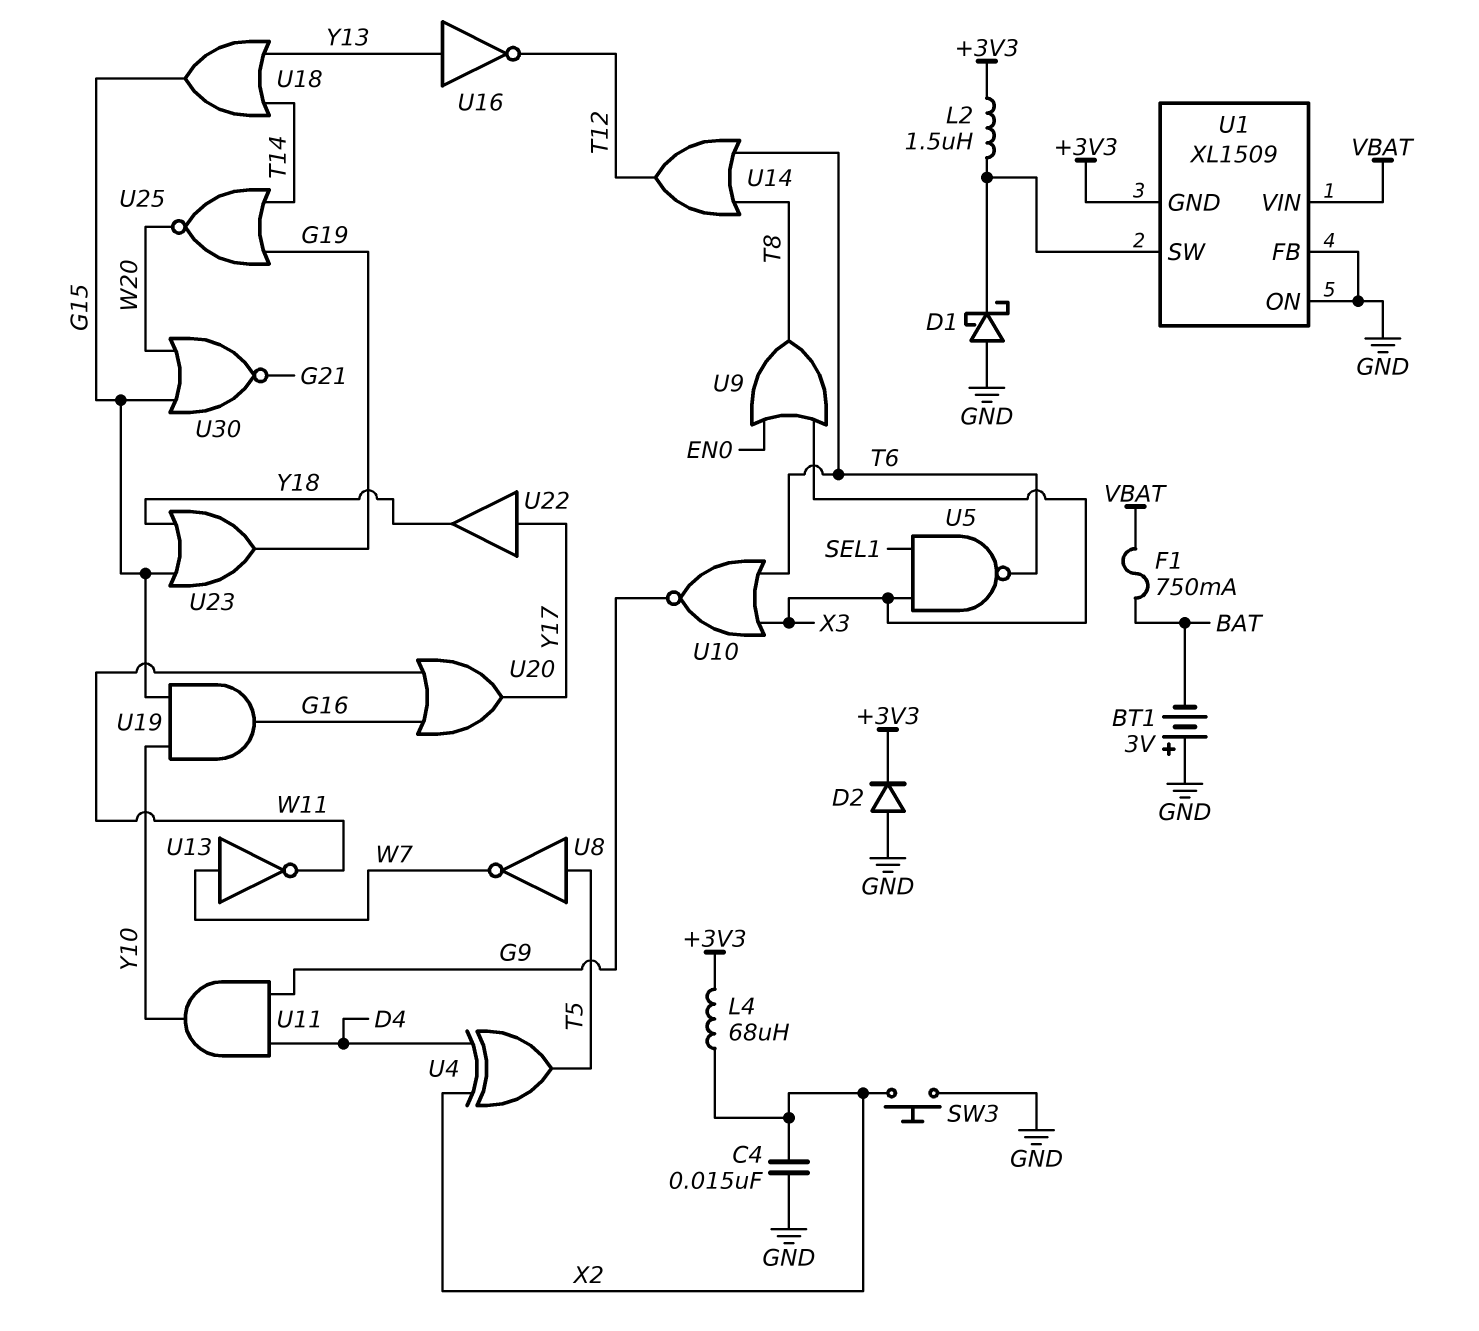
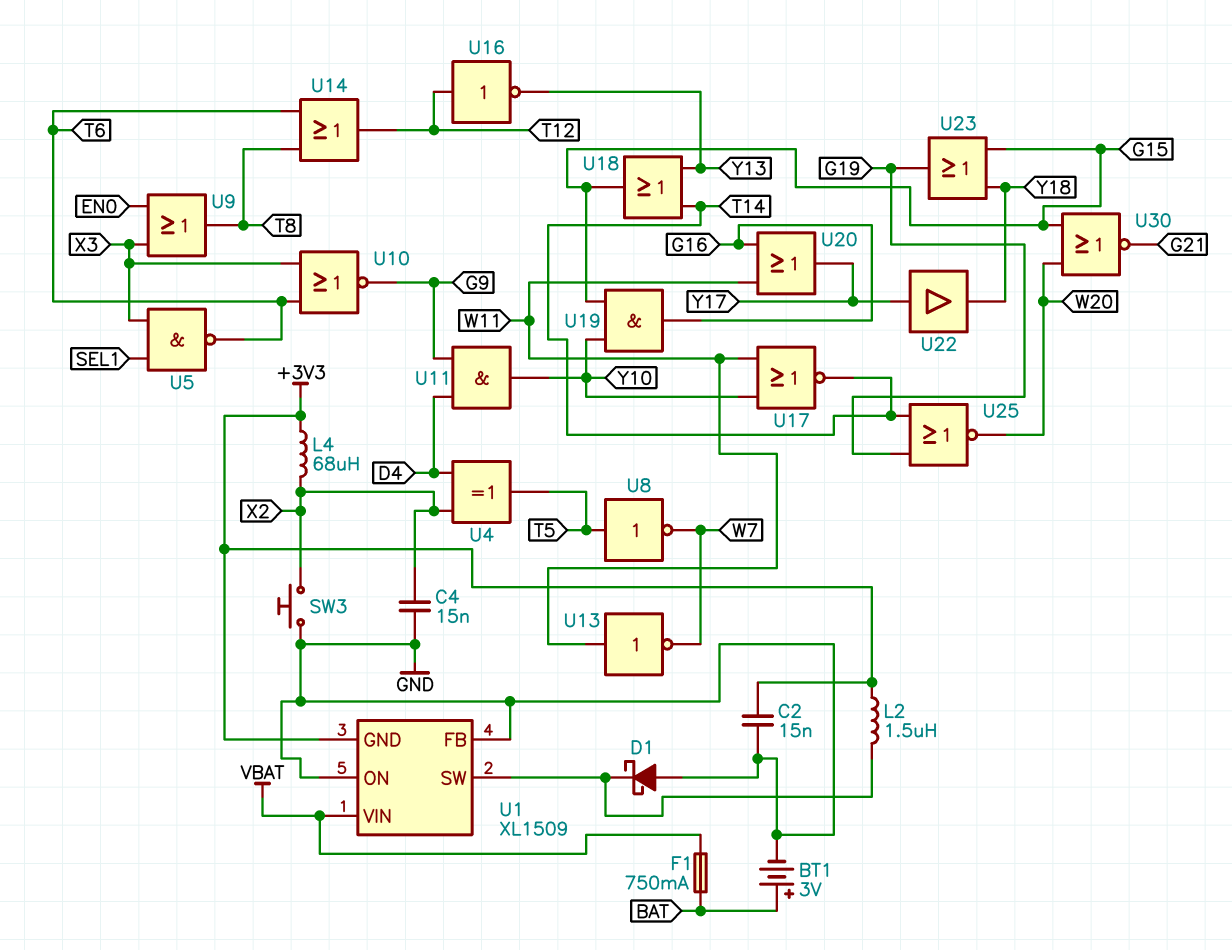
BT1: 3V (plus GND, minus BAT) -> 3V (plus BAT, minus GND)
C2: none -> 15nF (+3V3, GND)
D2: diode (A GND, K +3V3) -> none
U13: NOT (in W7, out W11) -> NOT (in W11, out W7)
U16: NOT (in Y13, out T12) -> NOT (in T12, out Y13)
U17: none -> NOR (in W11, in Y10, out T14)

